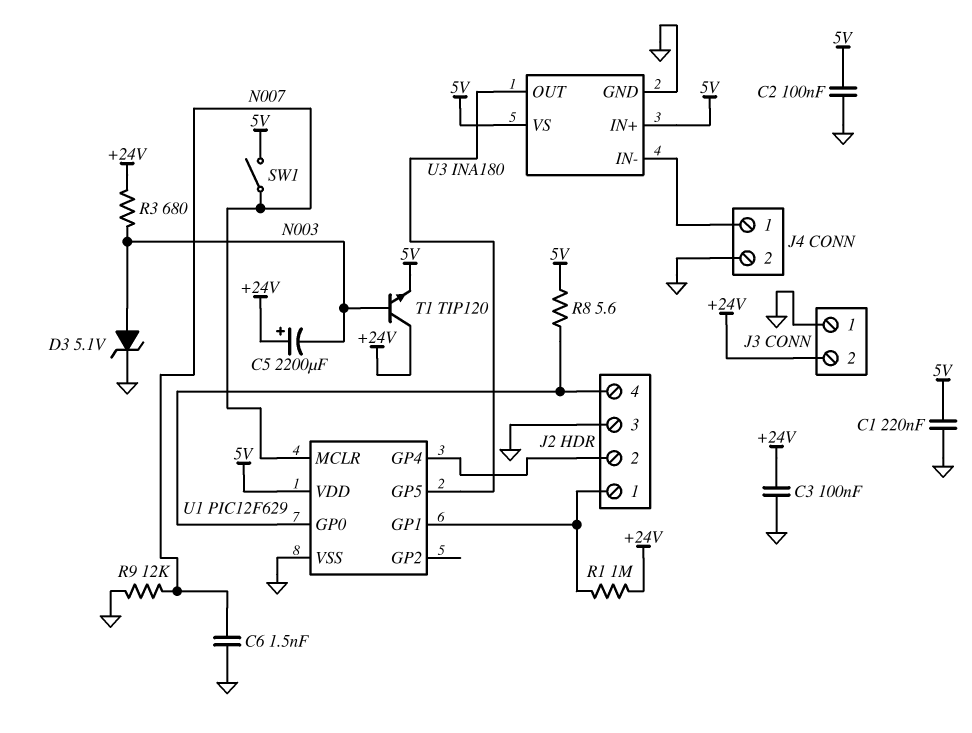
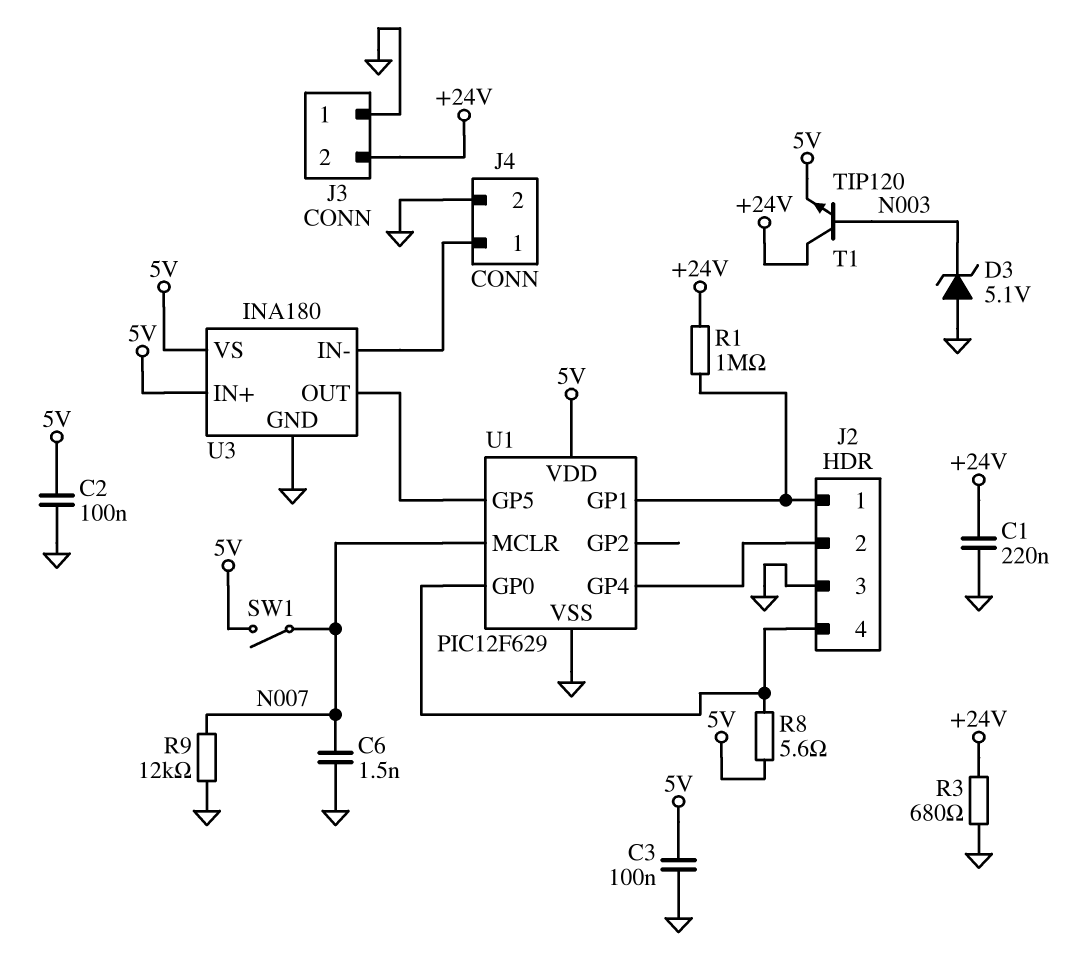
C1: 220nF (5V, GND) -> 220nF (+24V, GND)
C3: 100nF (+24V, GND) -> 100nF (5V, GND)
C5: 2200uF (plus +24V, minus N003) -> none
D3: zener 5.1V (A N003, K GND) -> zener 5.1V (A GND, K N003)
R3: 680 (+24V, N003) -> 680 (+24V, GND)

